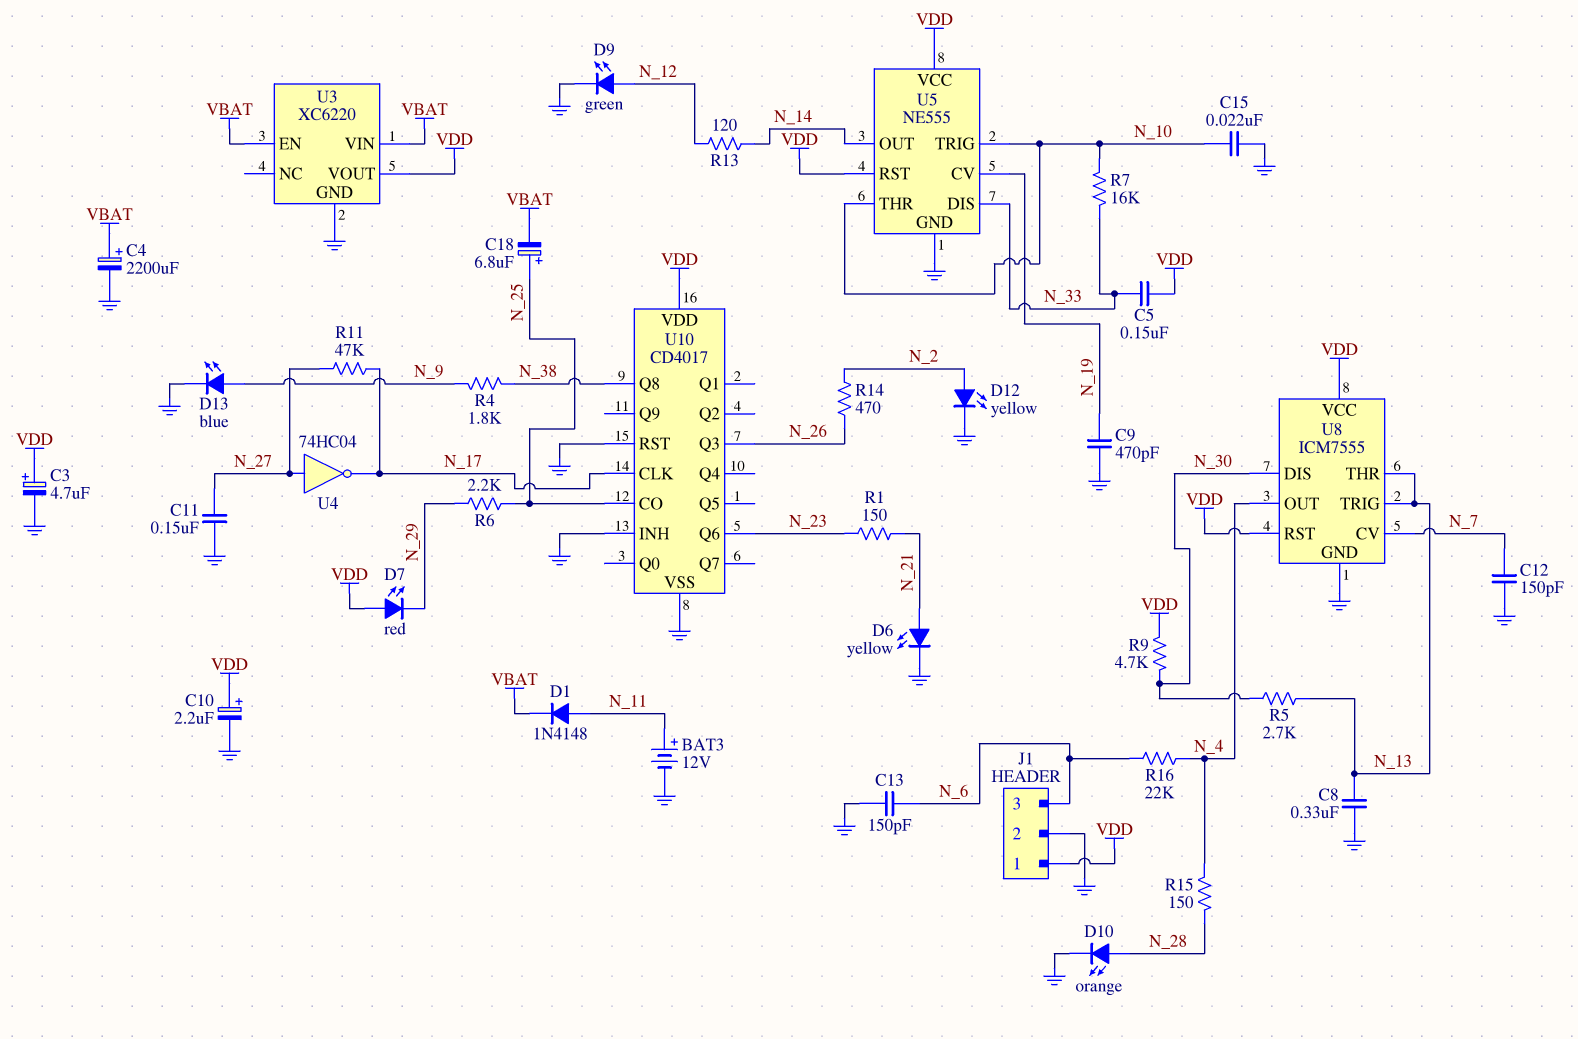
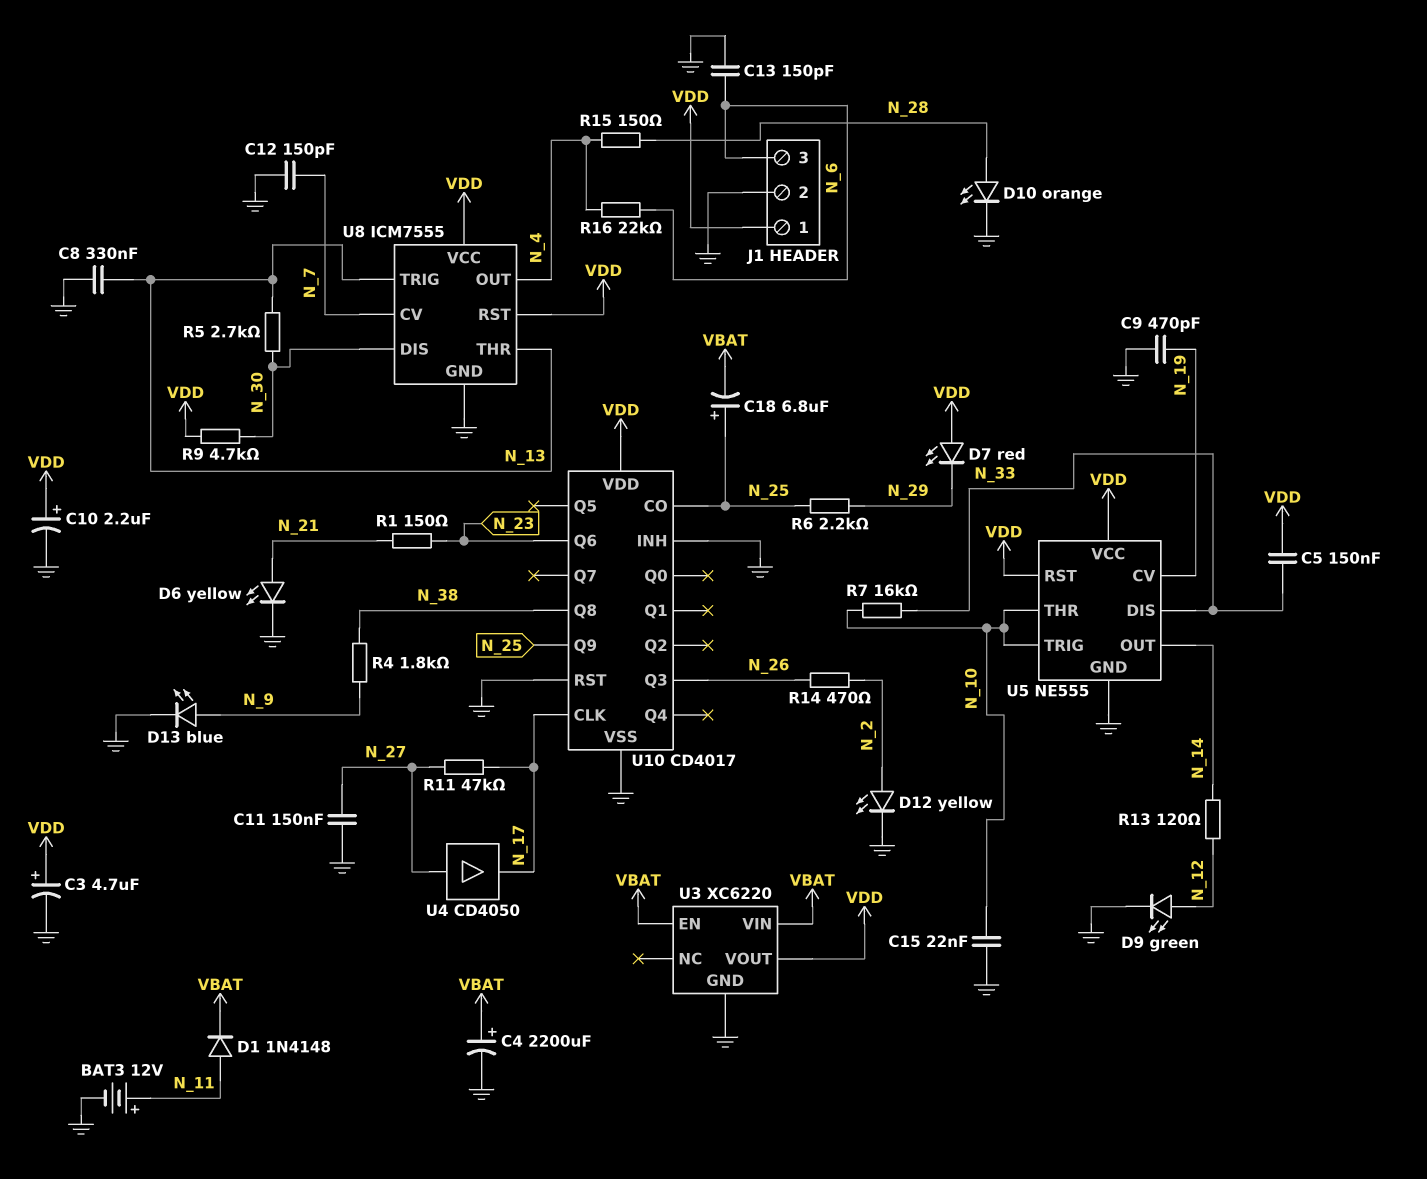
U4: NOT 74HC04 (in N_27, out N_17) -> buffer CD4050 (in N_27, out N_17)
U10 pin Q9: none -> N_25

